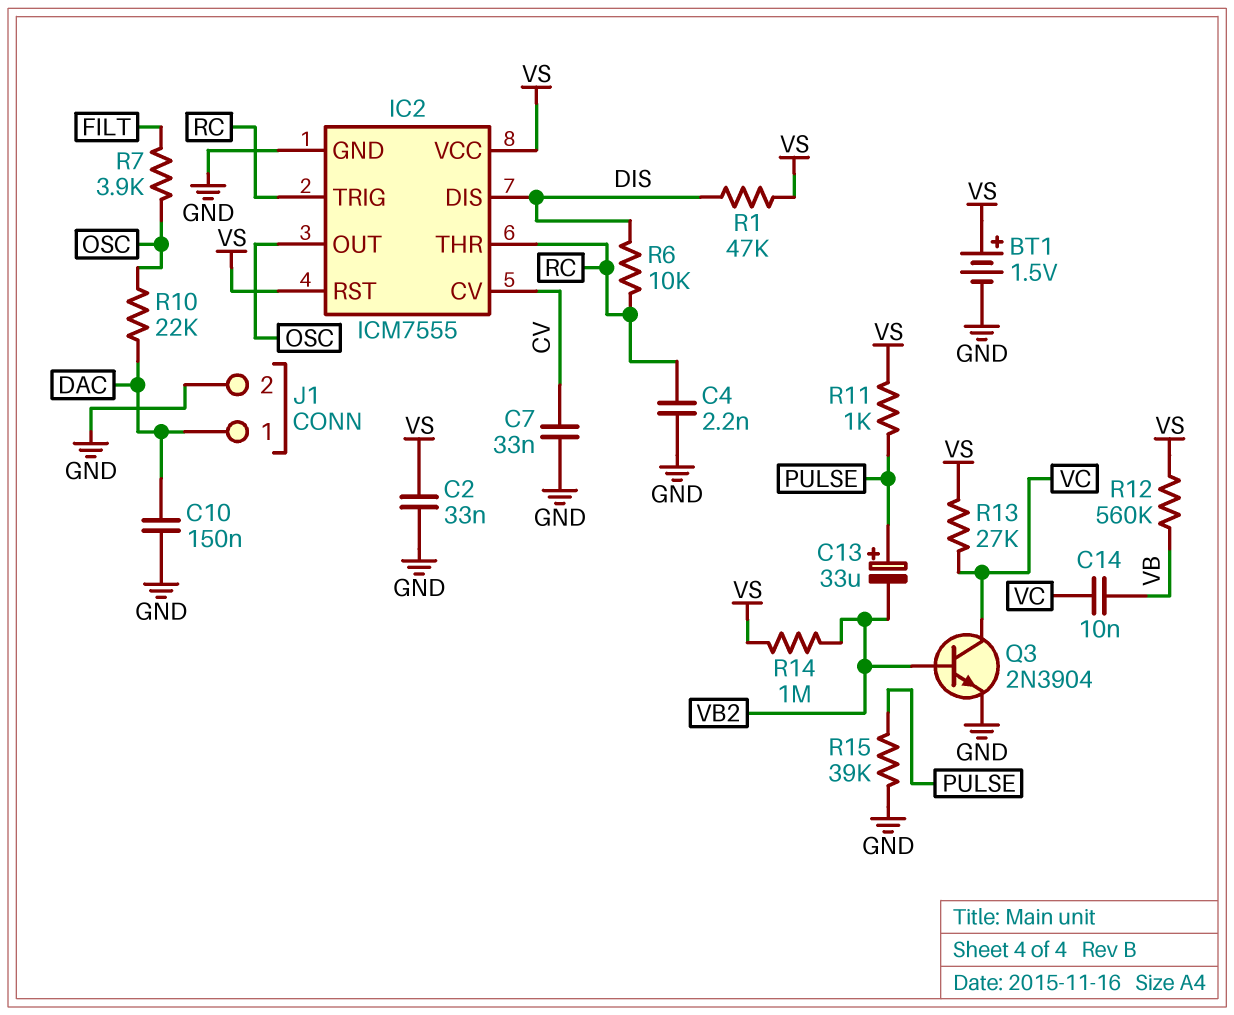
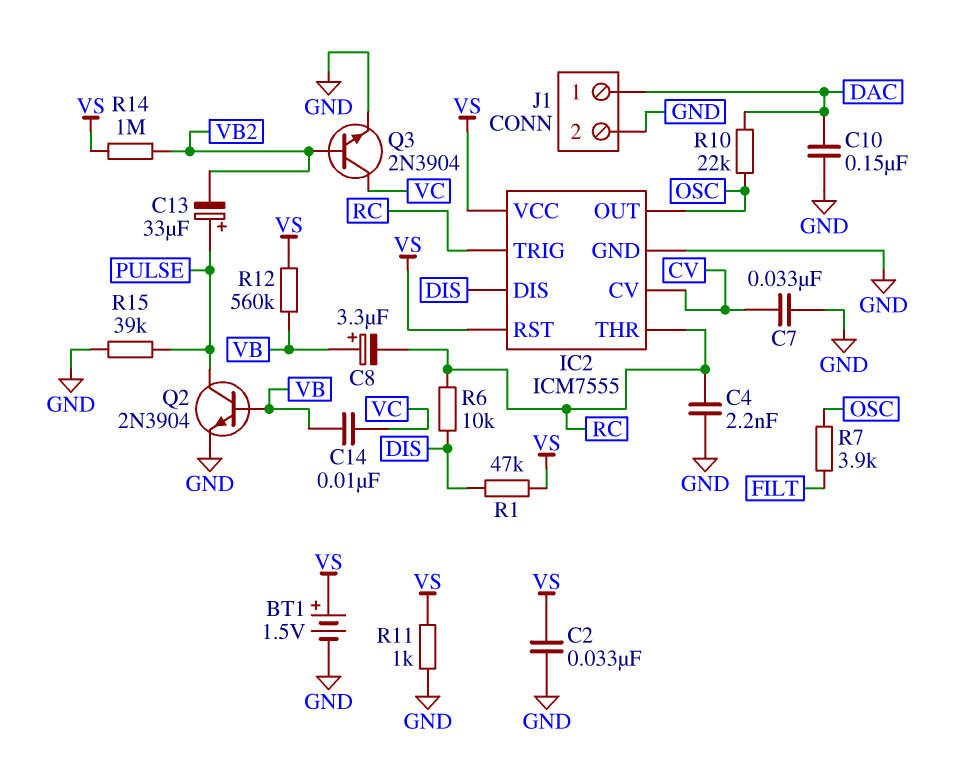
C8: none -> 3.3uF (plus VB, minus RC)
Q2: none -> NPN 2N3904 (B VB, C PULSE, E GND)
R11: 1k (PULSE, VS) -> 1k (GND, VS)
R13: 27k (VC, VS) -> none

